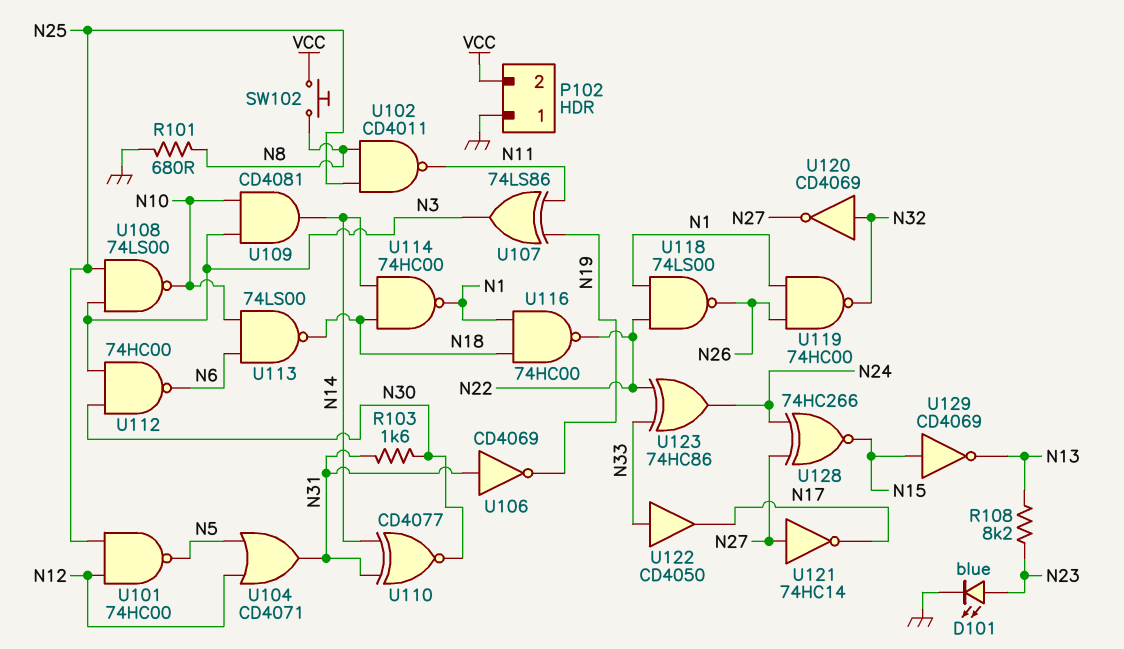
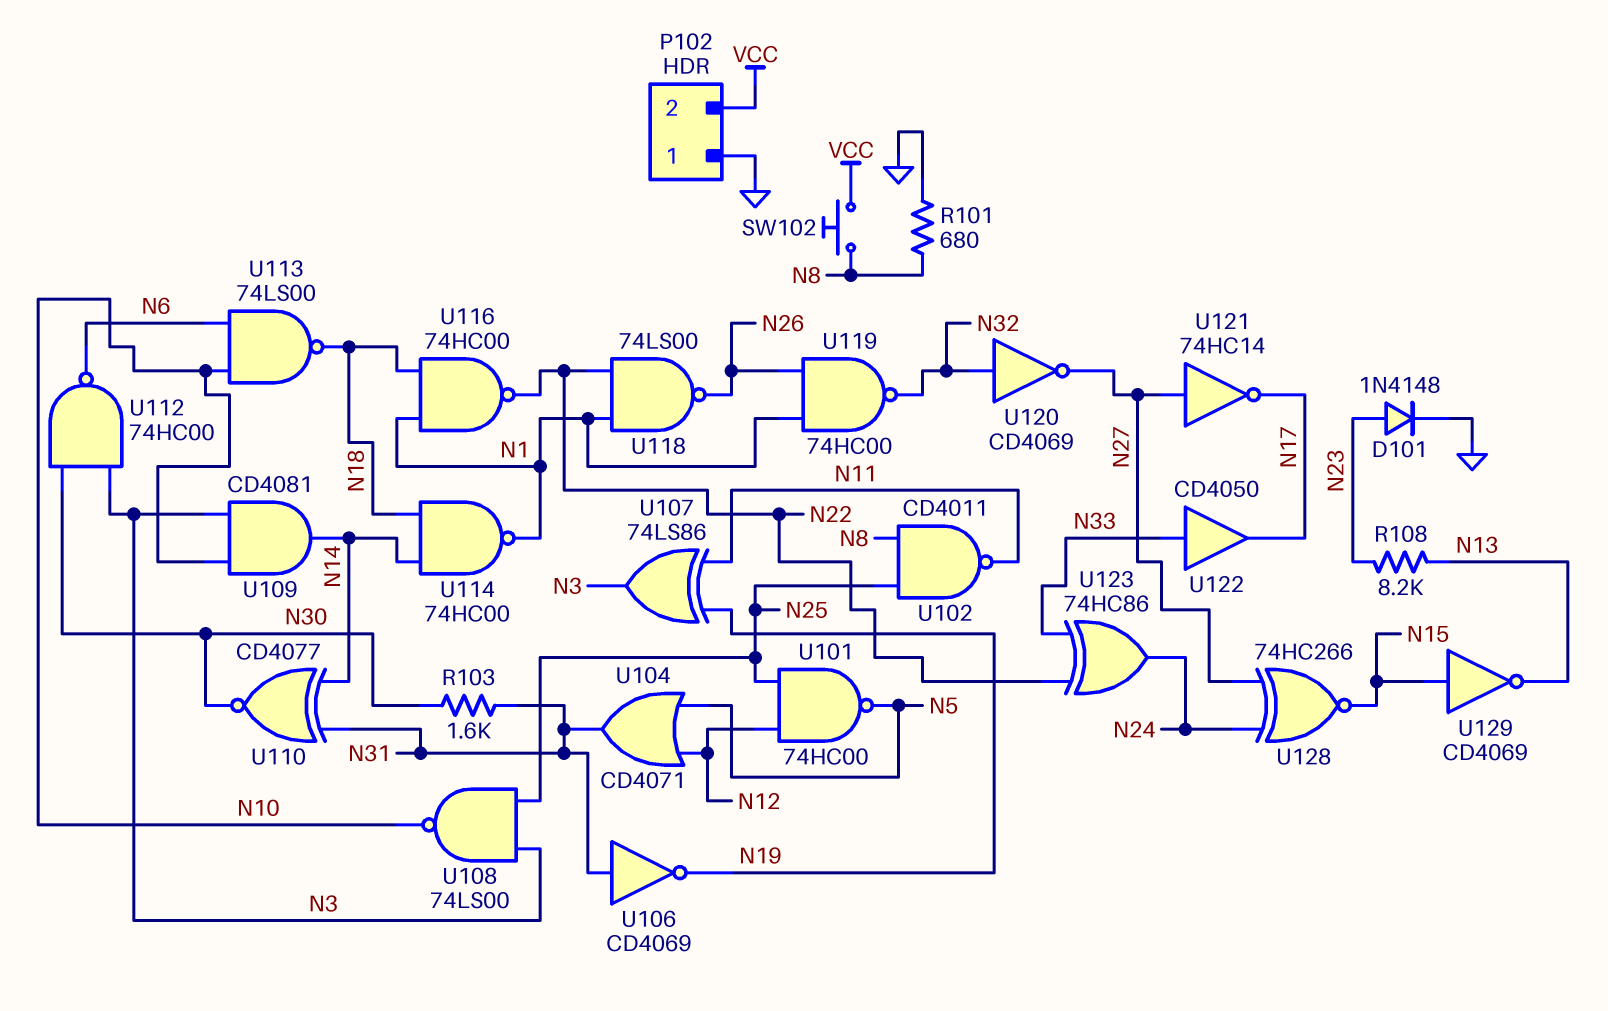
D101: LED blue (A N23, K GND) -> diode 1N4148 (A N23, K GND)

